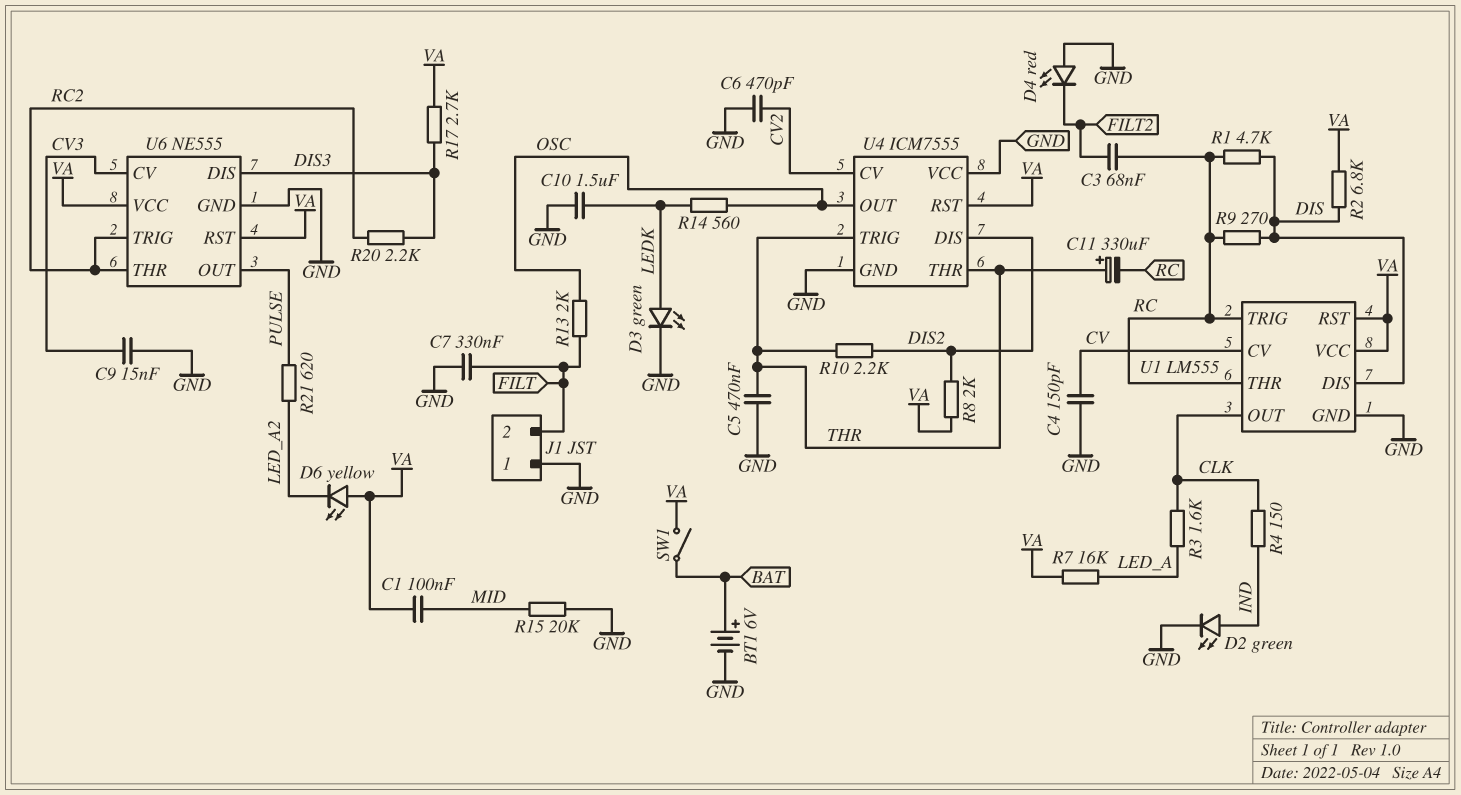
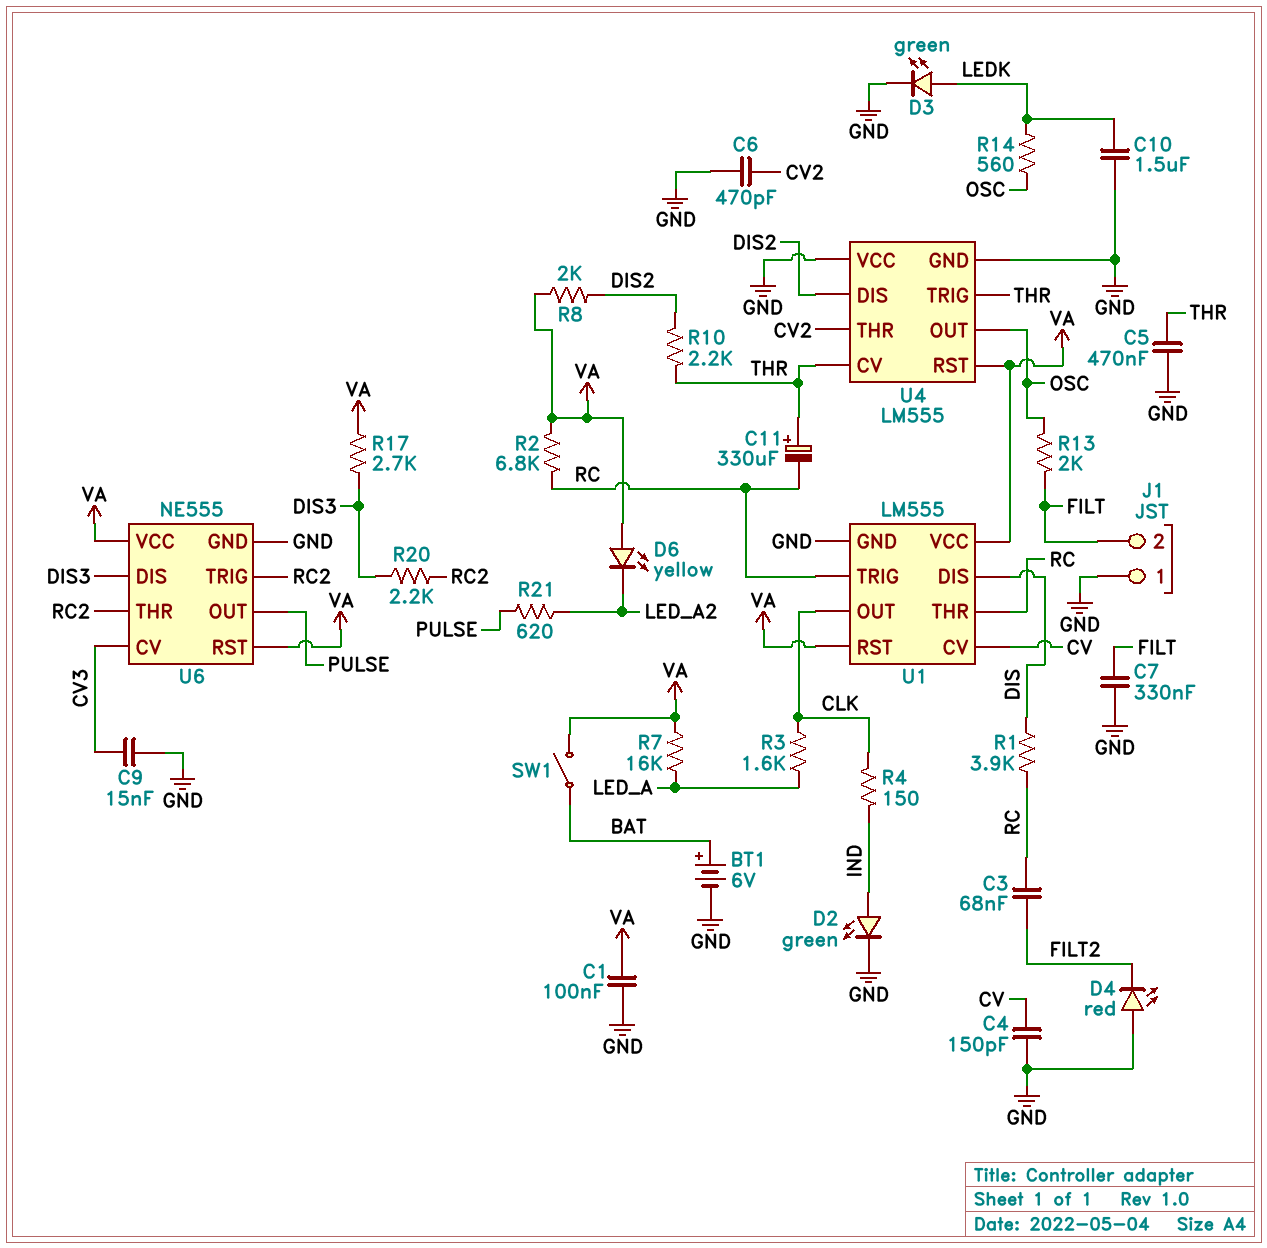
C1: 100nF (MID, VA) -> 100nF (GND, VA)
R1: 4.7k (DIS, RC) -> 3.9k (DIS, RC)
R2: 6.8k (DIS, VA) -> 6.8k (RC, VA)
R9: 270 (DIS, RC) -> none
R15: 20k (GND, MID) -> none
U4: ICM7555 -> LM555
U4 pin CV: CV2 -> THR
U4 pin THR: THR -> CV2

